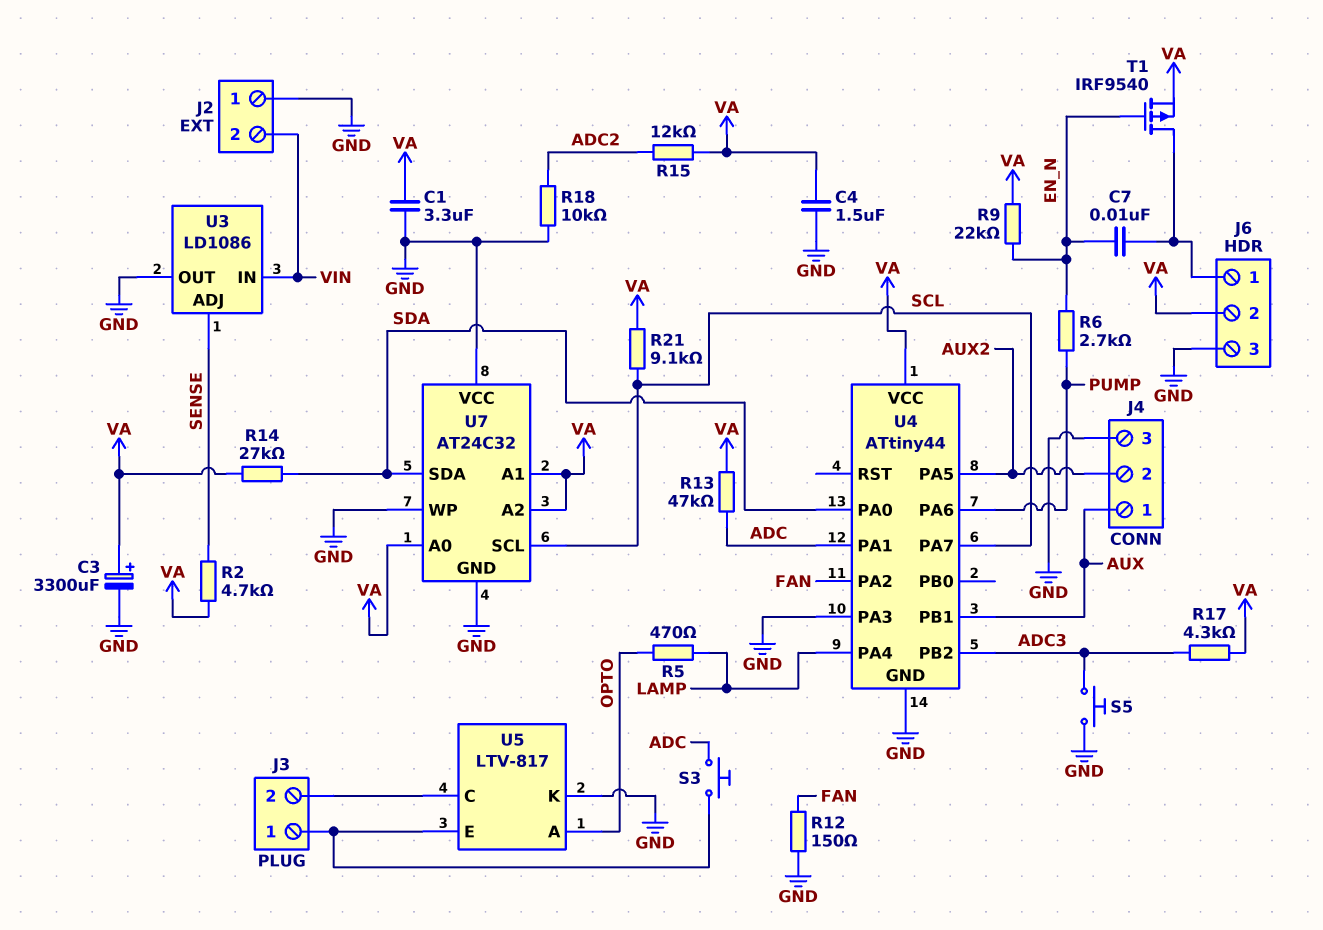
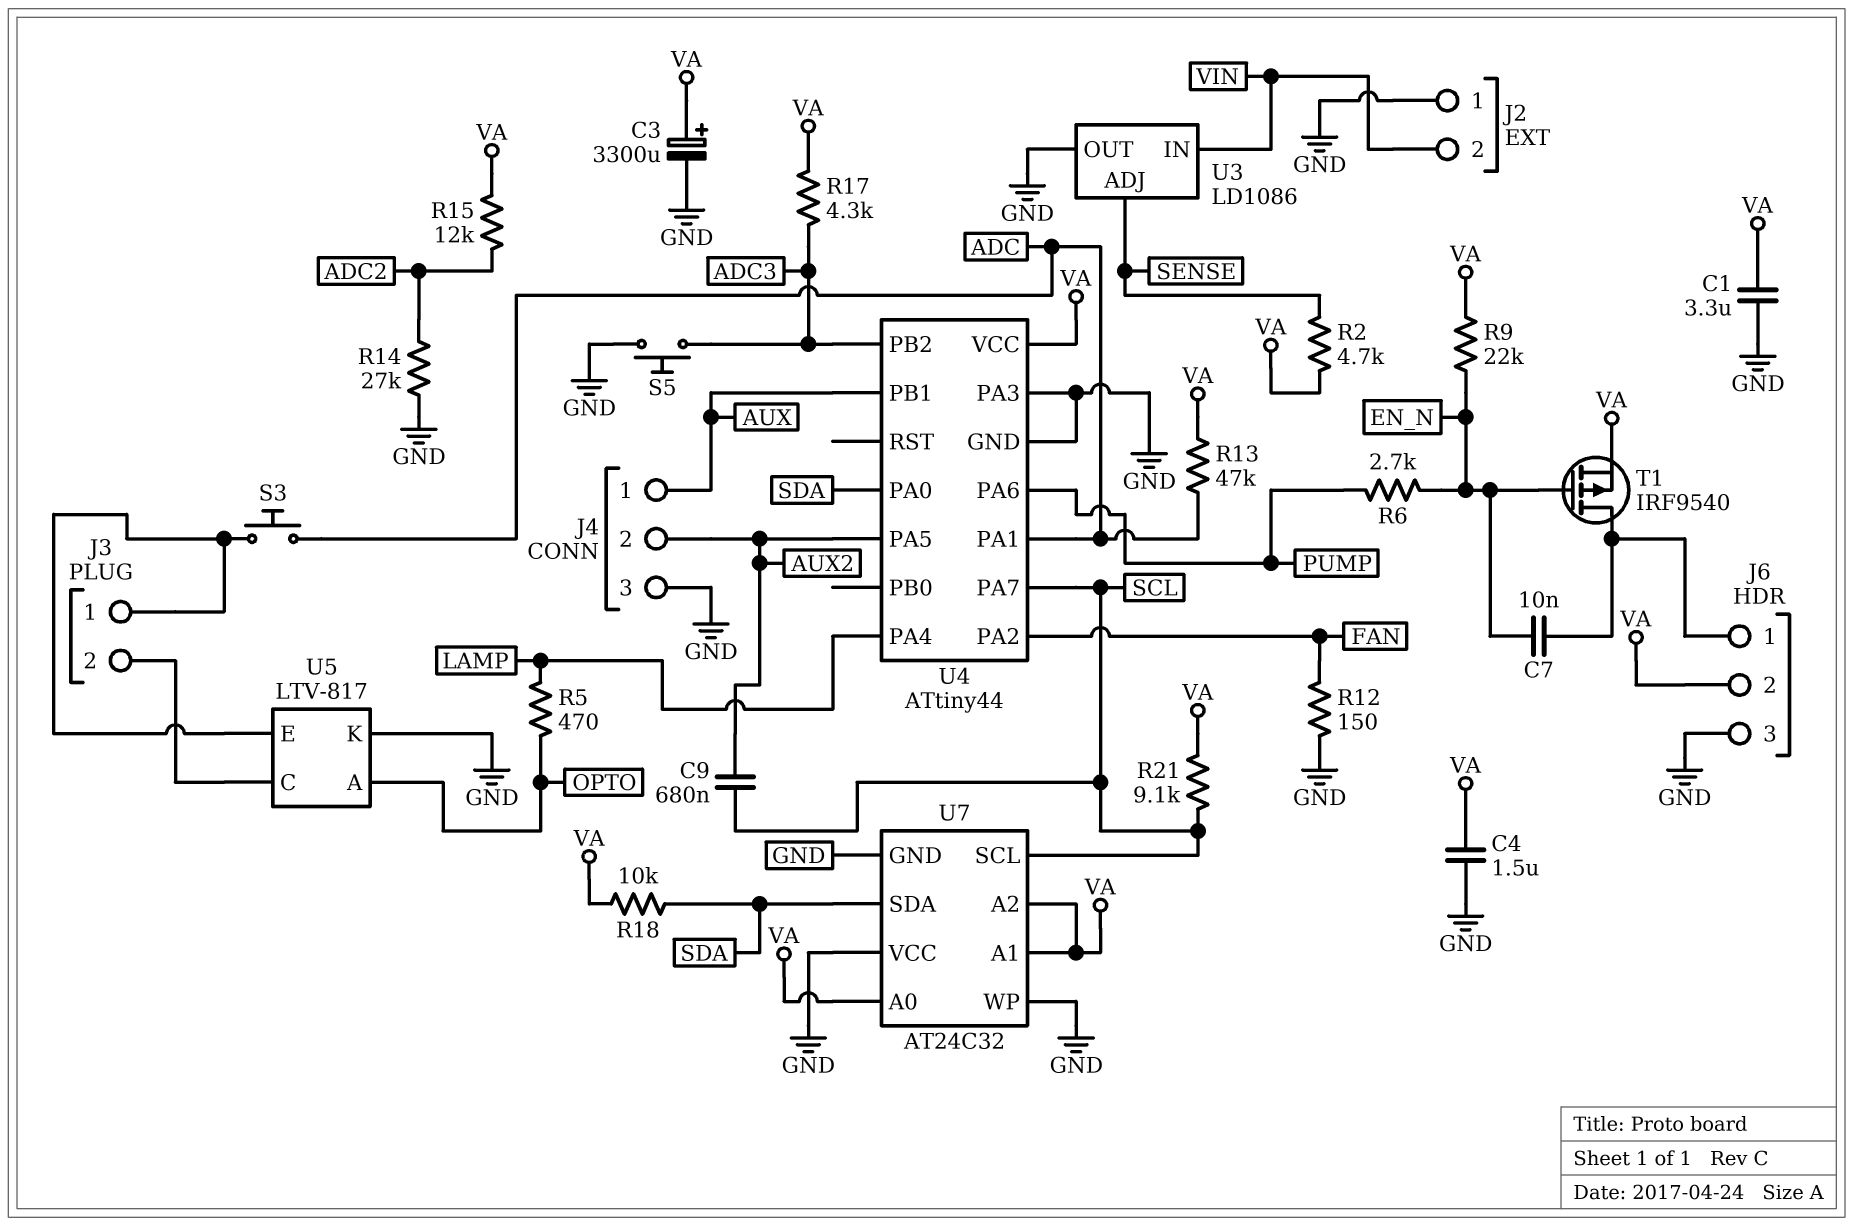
C9: none -> 680nF (AUX2, SCL)
R14: 27k (SDA, VA) -> 27k (ADC2, GND)
R18: 10k (ADC2, GND) -> 10k (SDA, VA)

